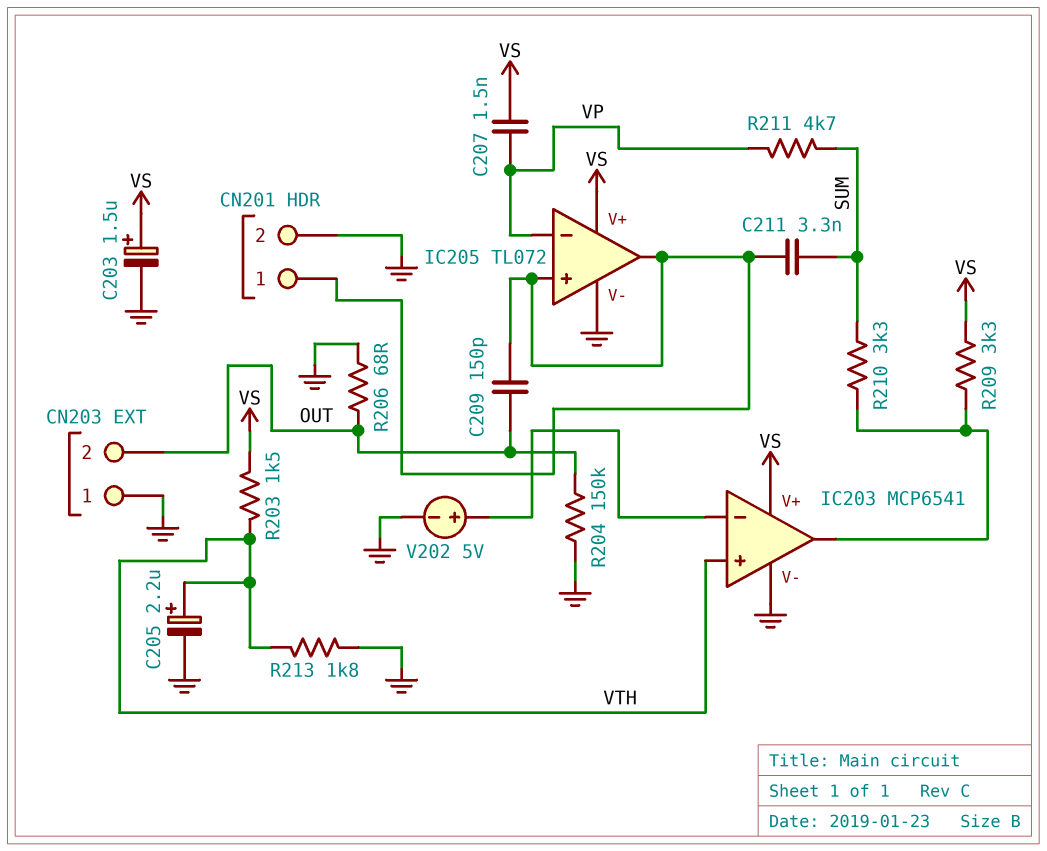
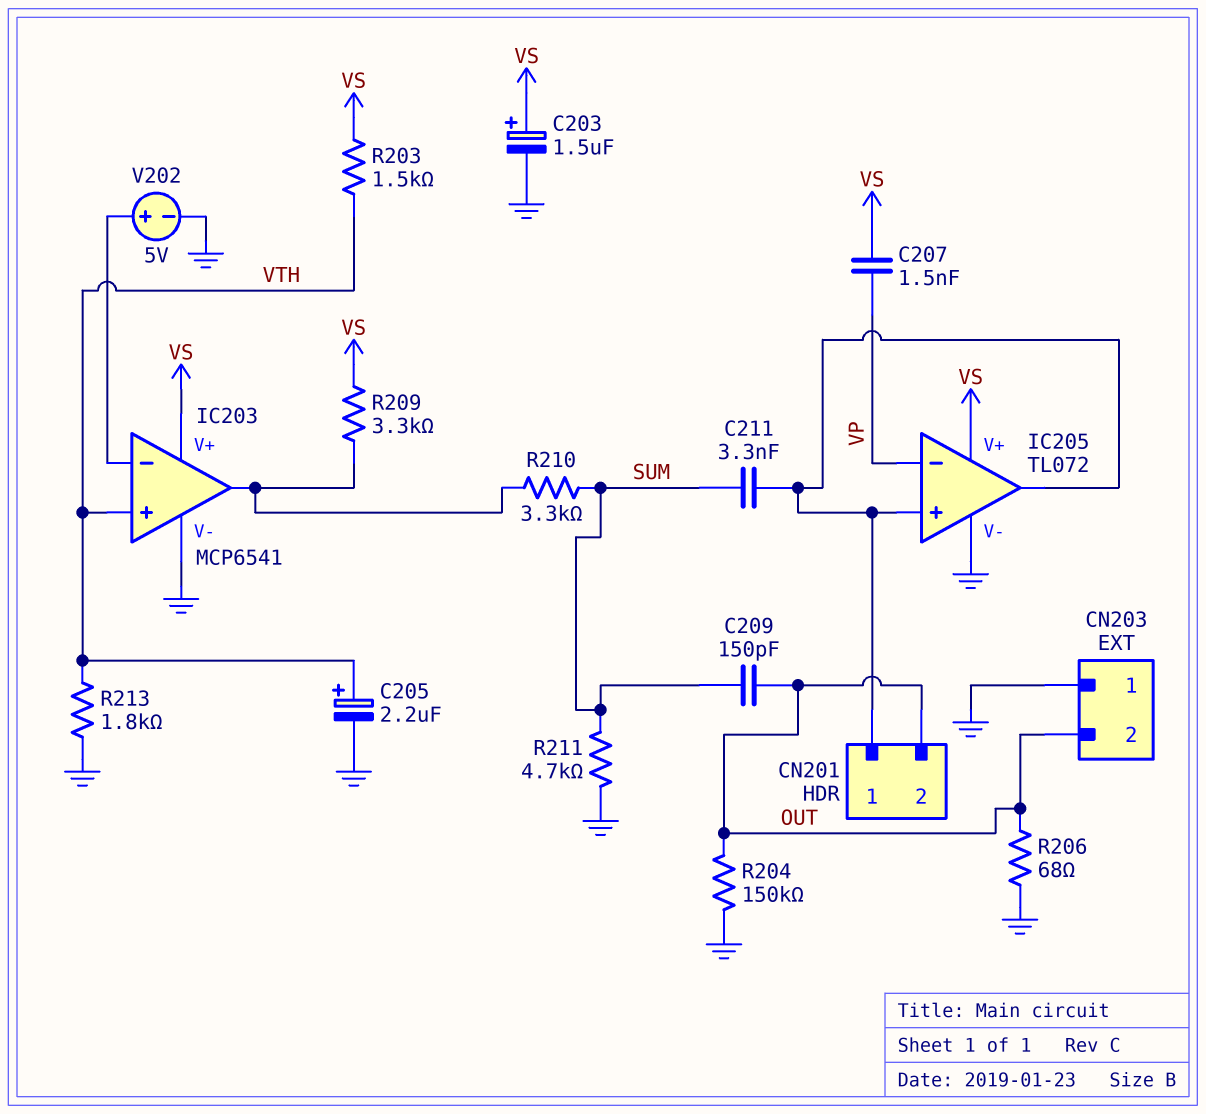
C209: 150pF (CN201/1, OUT) -> 150pF (OUT, SUM)
CN201 pin 2: GND -> OUT
R211: 4.7k (SUM, VP) -> 4.7k (GND, SUM)

